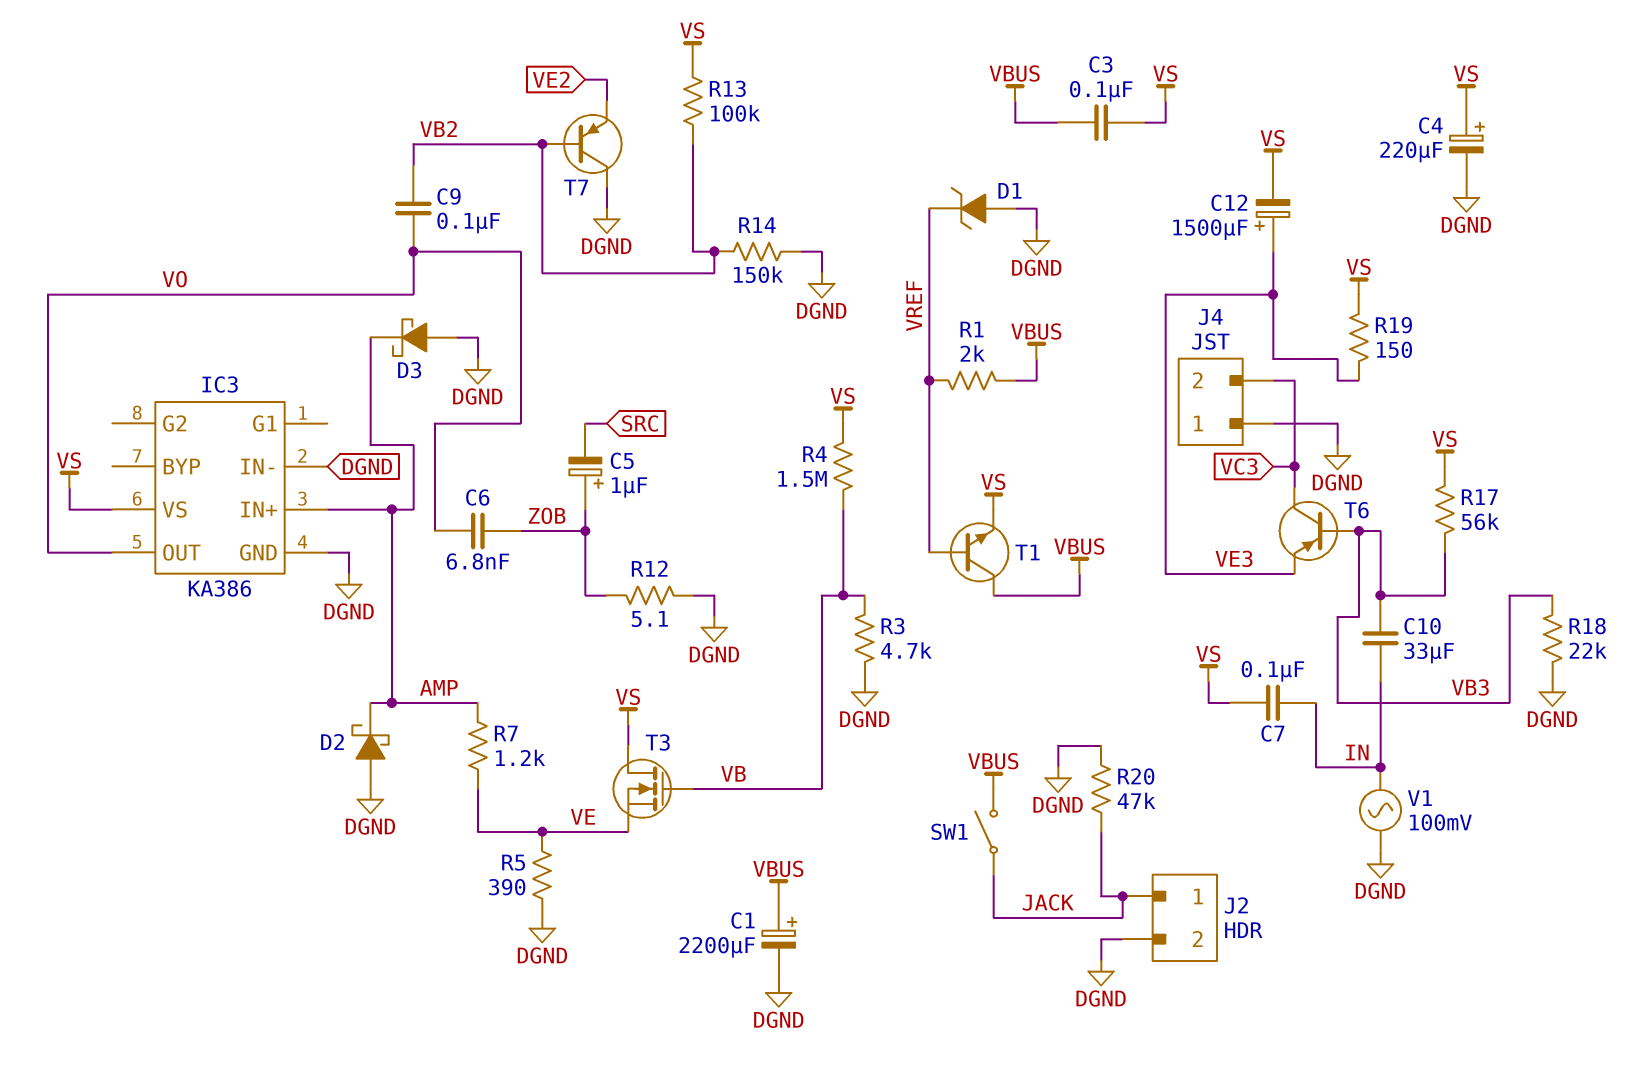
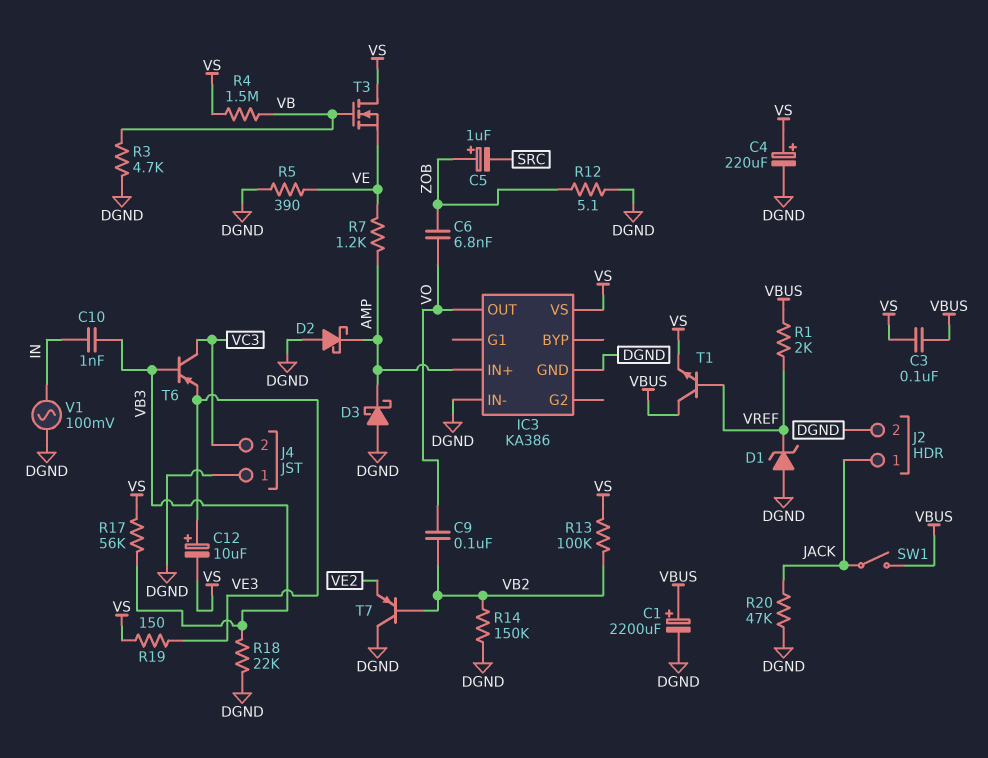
C7: 100nF (IN, VS) -> none
C10: 33uF (IN, VB3) -> 1nF (IN, VB3)
C12: 1500uF (plus VE3, minus VS) -> 10uF (plus VE3, minus VS)

